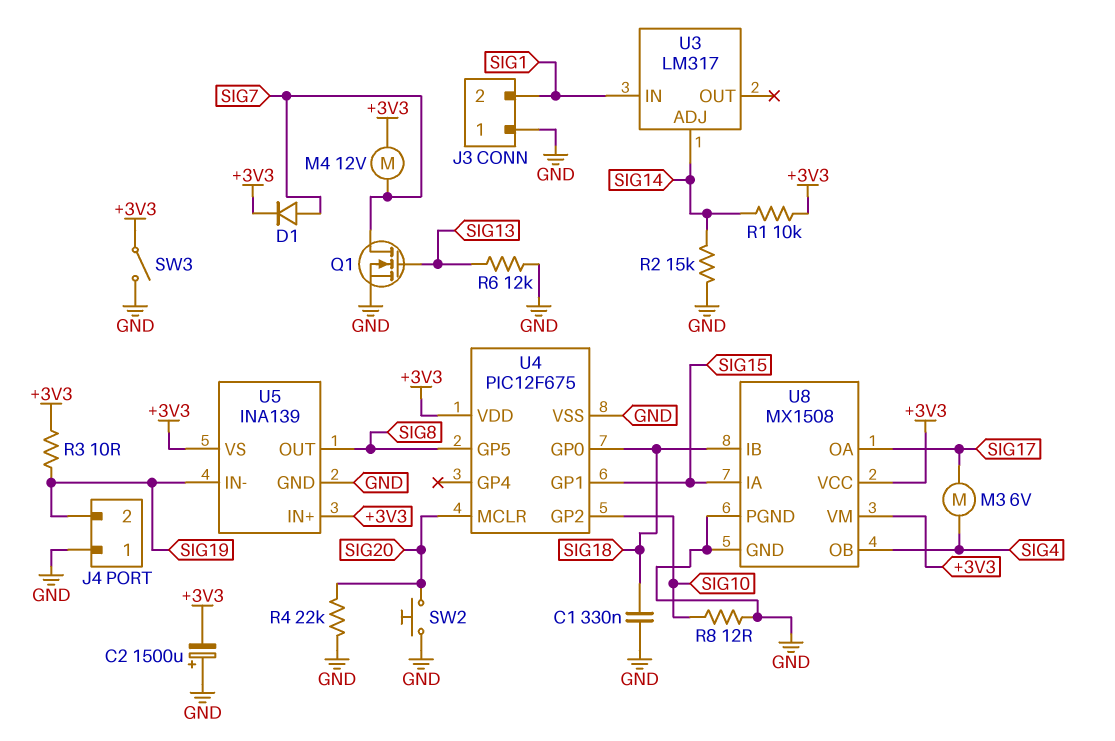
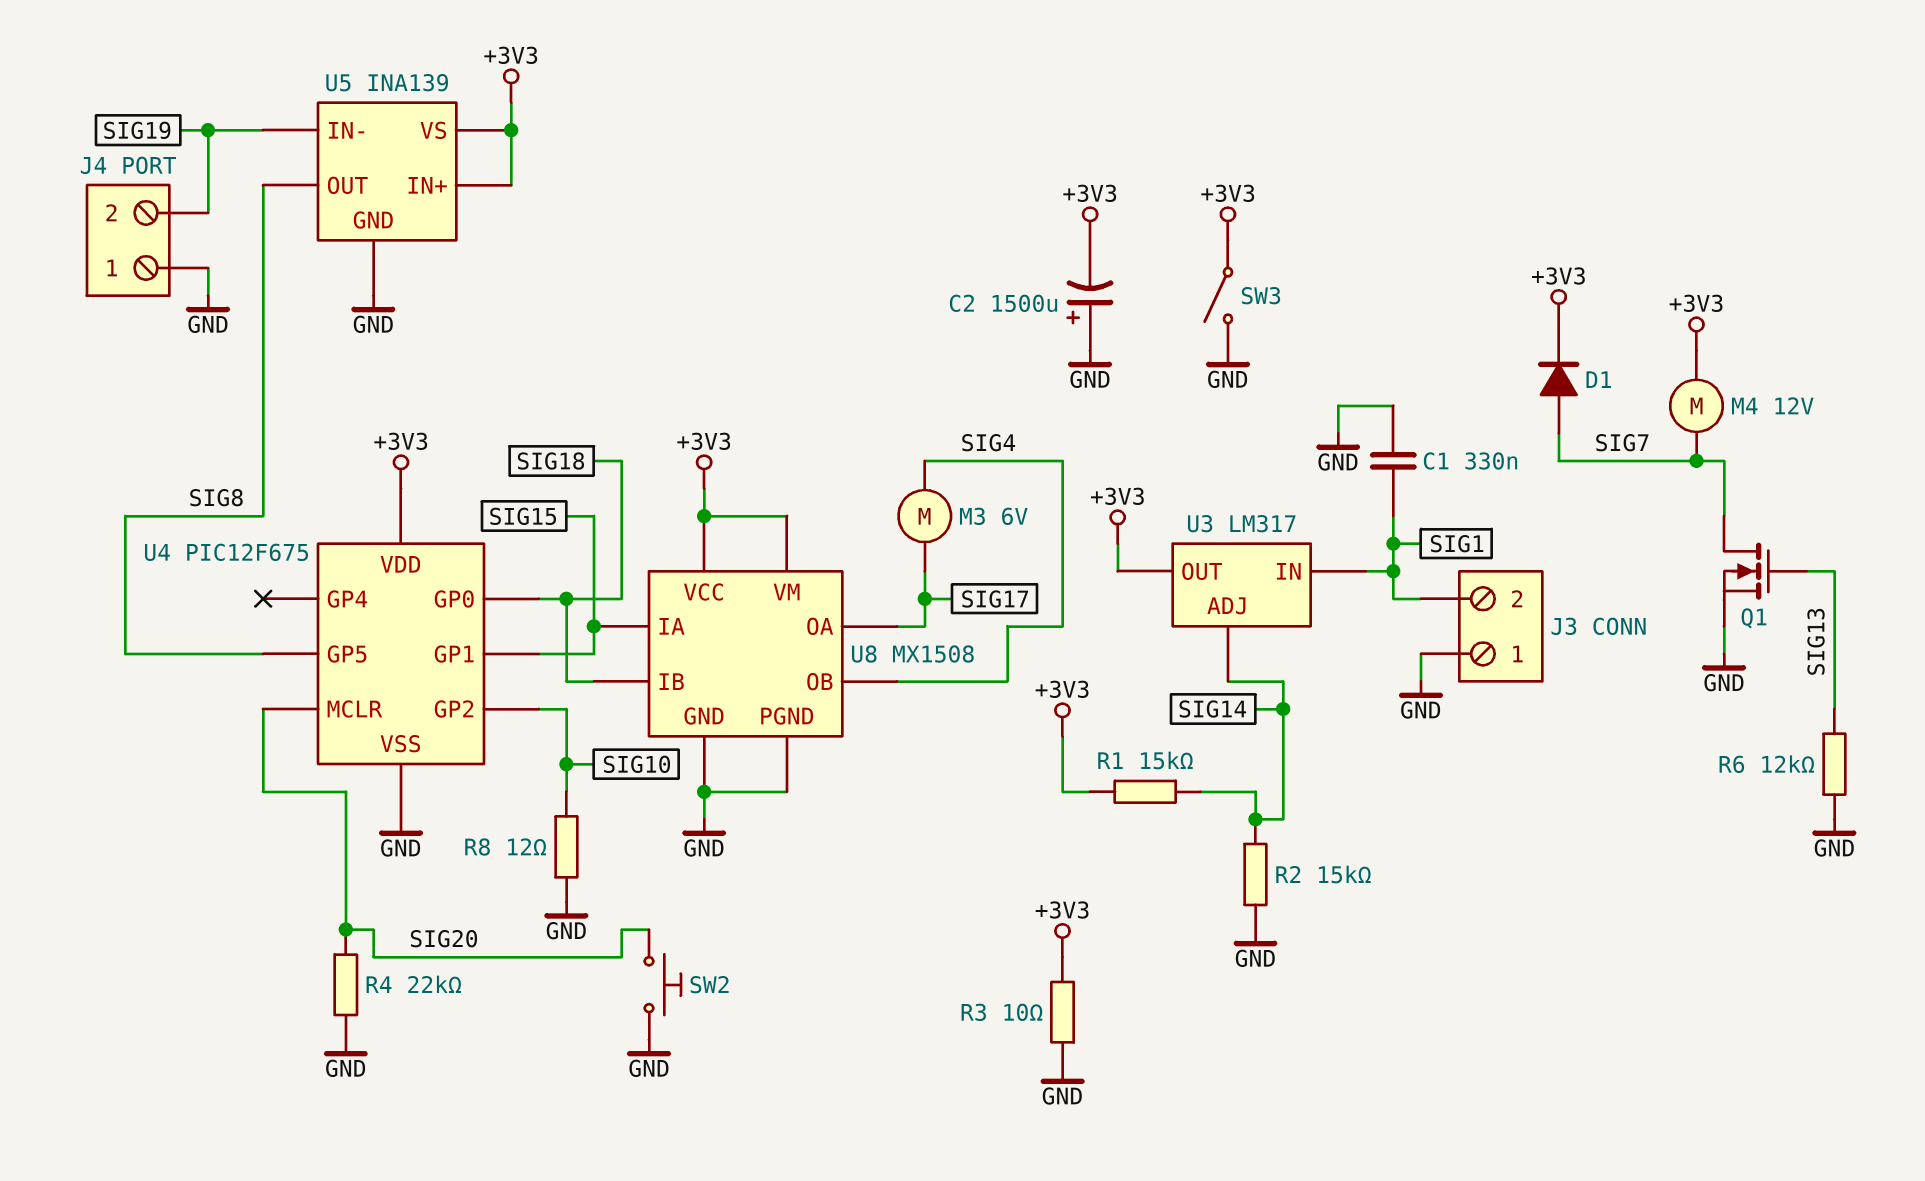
C1: 330nF (GND, SIG18) -> 330nF (GND, SIG1)
R1: 10k (+3V3, SIG14) -> 15k (+3V3, SIG14)
R3: 10 (+3V3, SIG19) -> 10 (+3V3, GND)
U3 pin OUT: none -> +3V3

